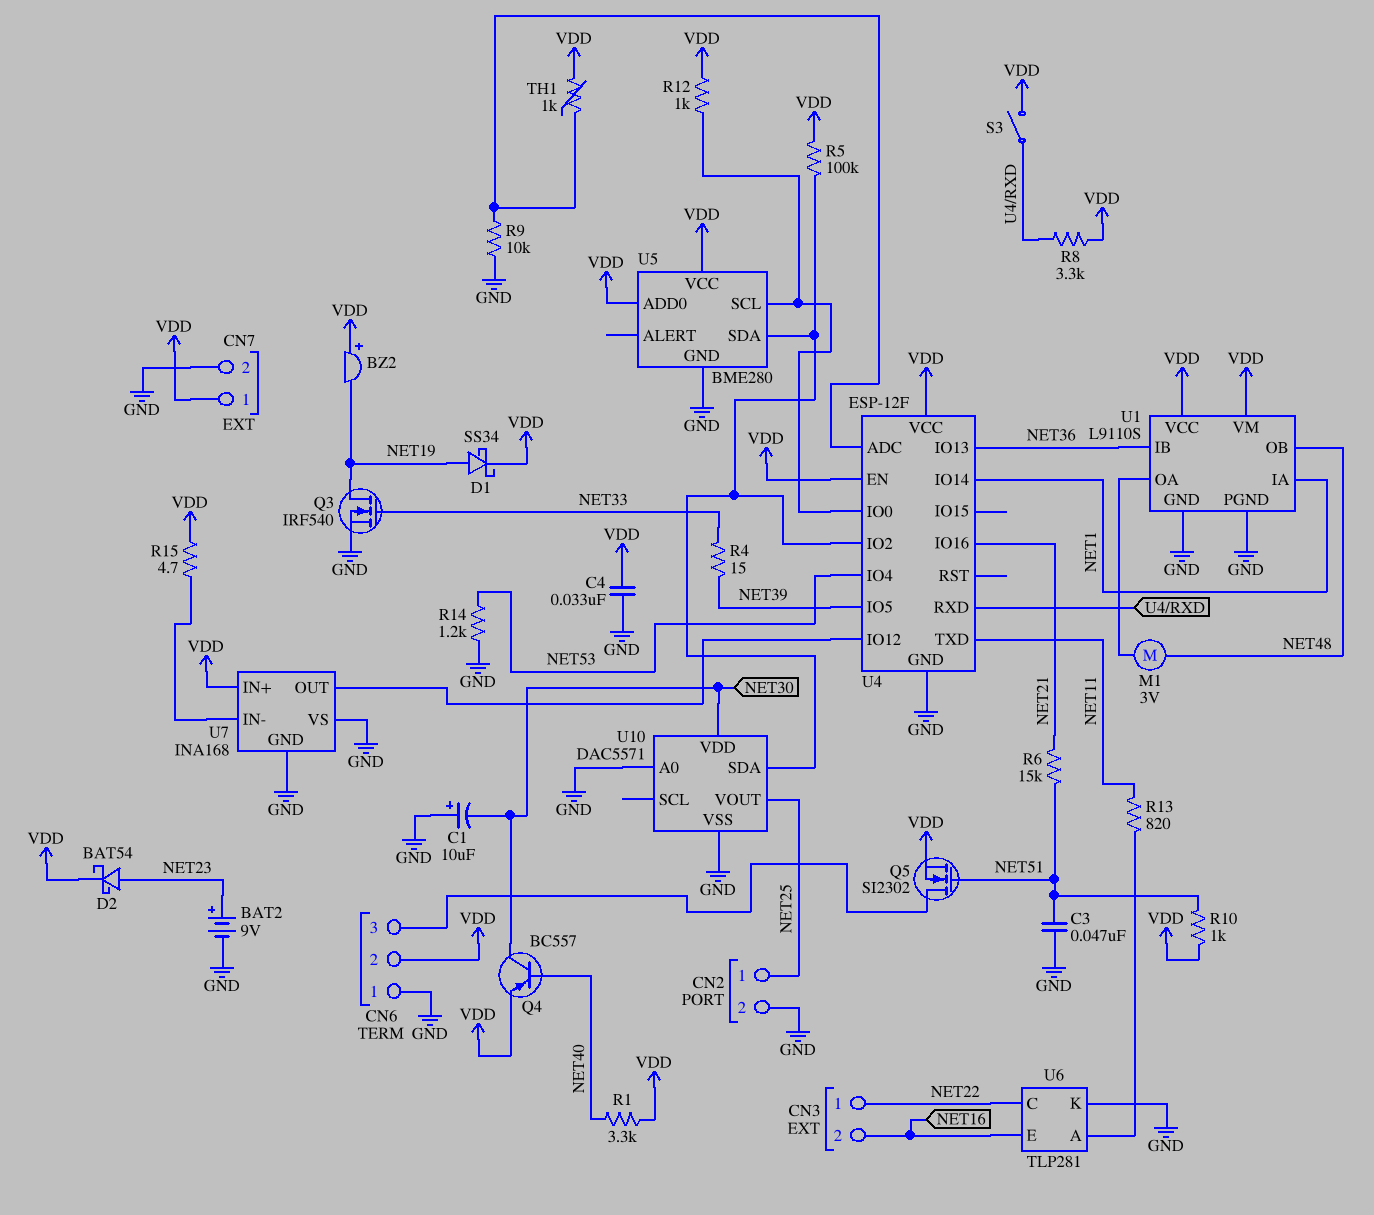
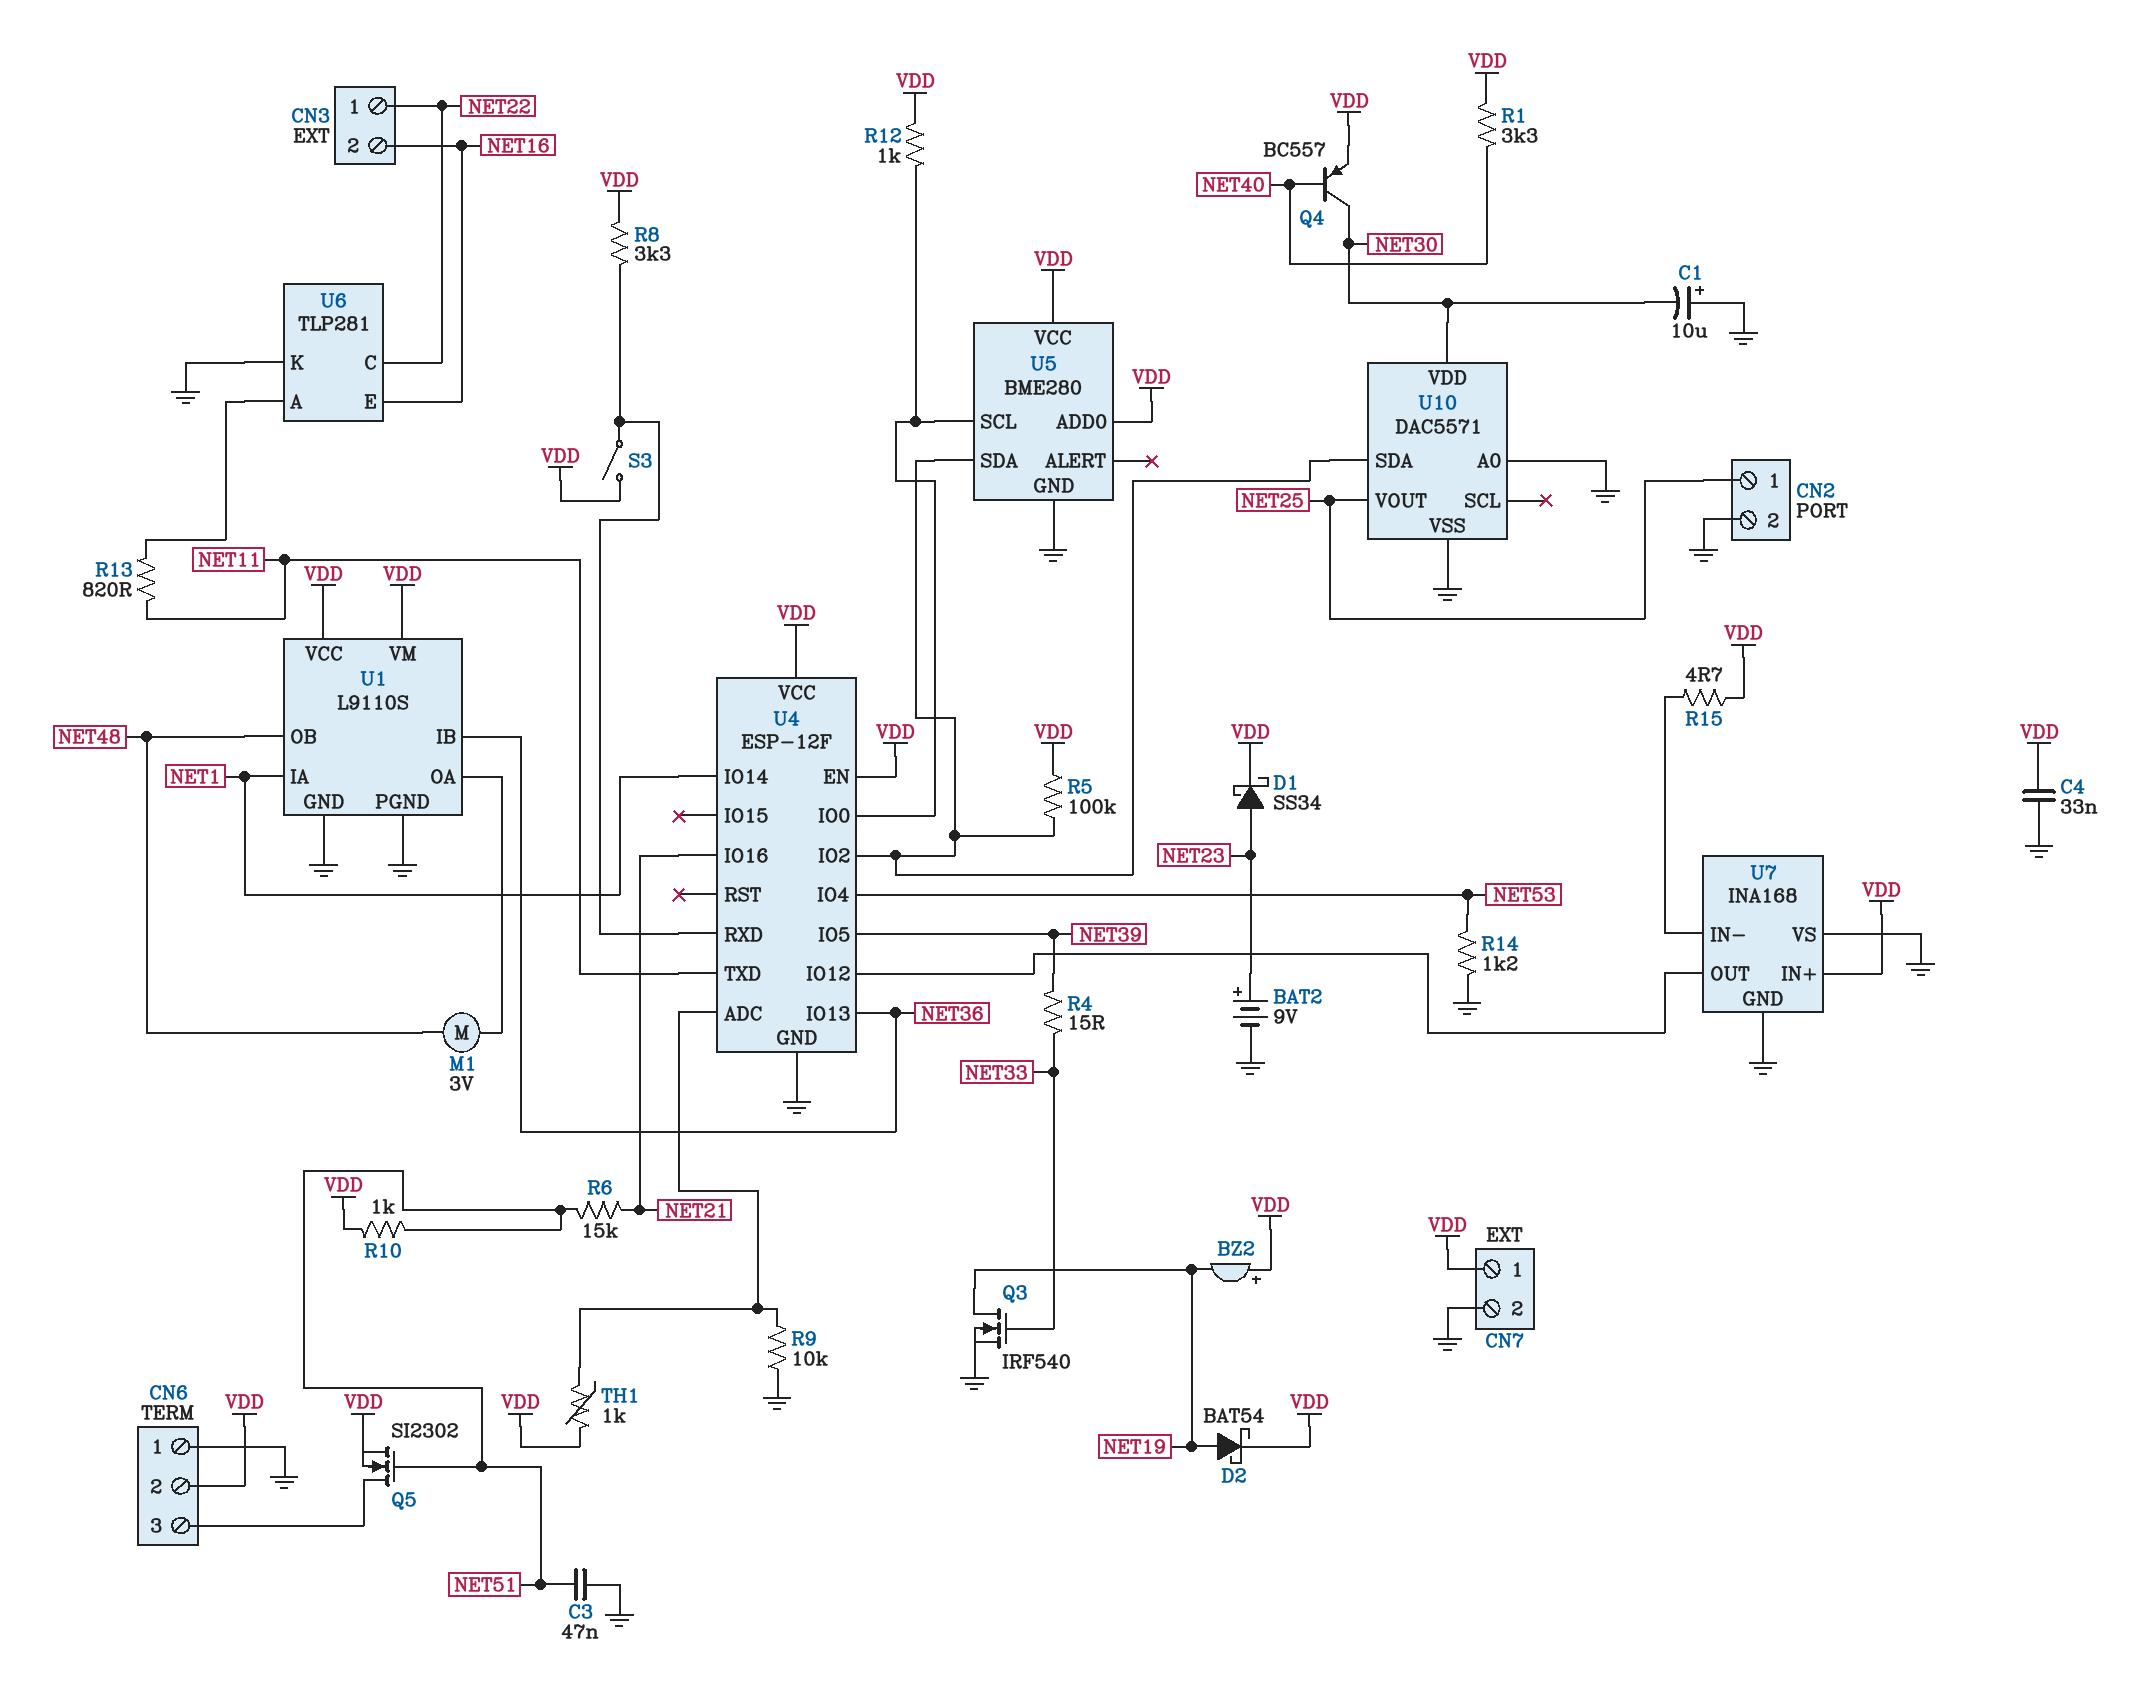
D1: schottky SS34 (A NET19, K VDD) -> schottky SS34 (A NET23, K VDD)
D2: schottky BAT54 (A NET23, K VDD) -> schottky BAT54 (A NET19, K VDD)

